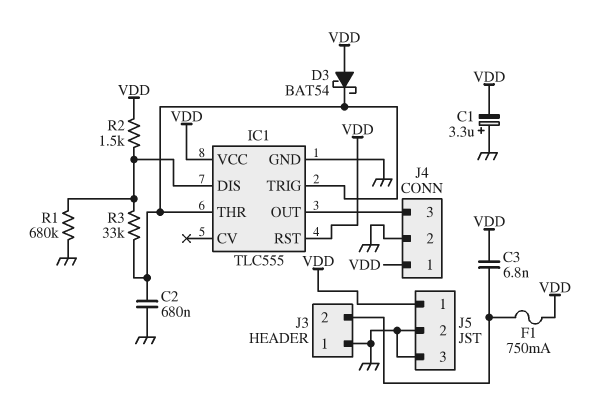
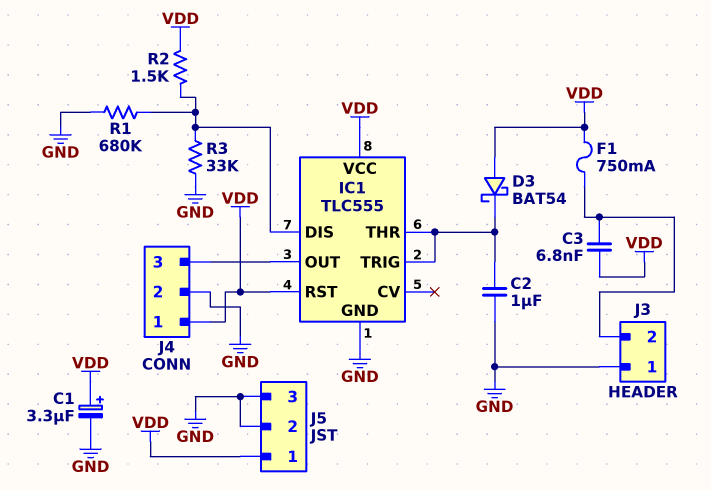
C1: 3.3uF (plus GND, minus VDD) -> 3.3uF (plus VDD, minus GND)
C2: 680nF (GND, IC1/THR) -> 1uF (GND, IC1/THR)
R3: 33k (IC1/DIS, IC1/THR) -> 33k (GND, IC1/DIS)

